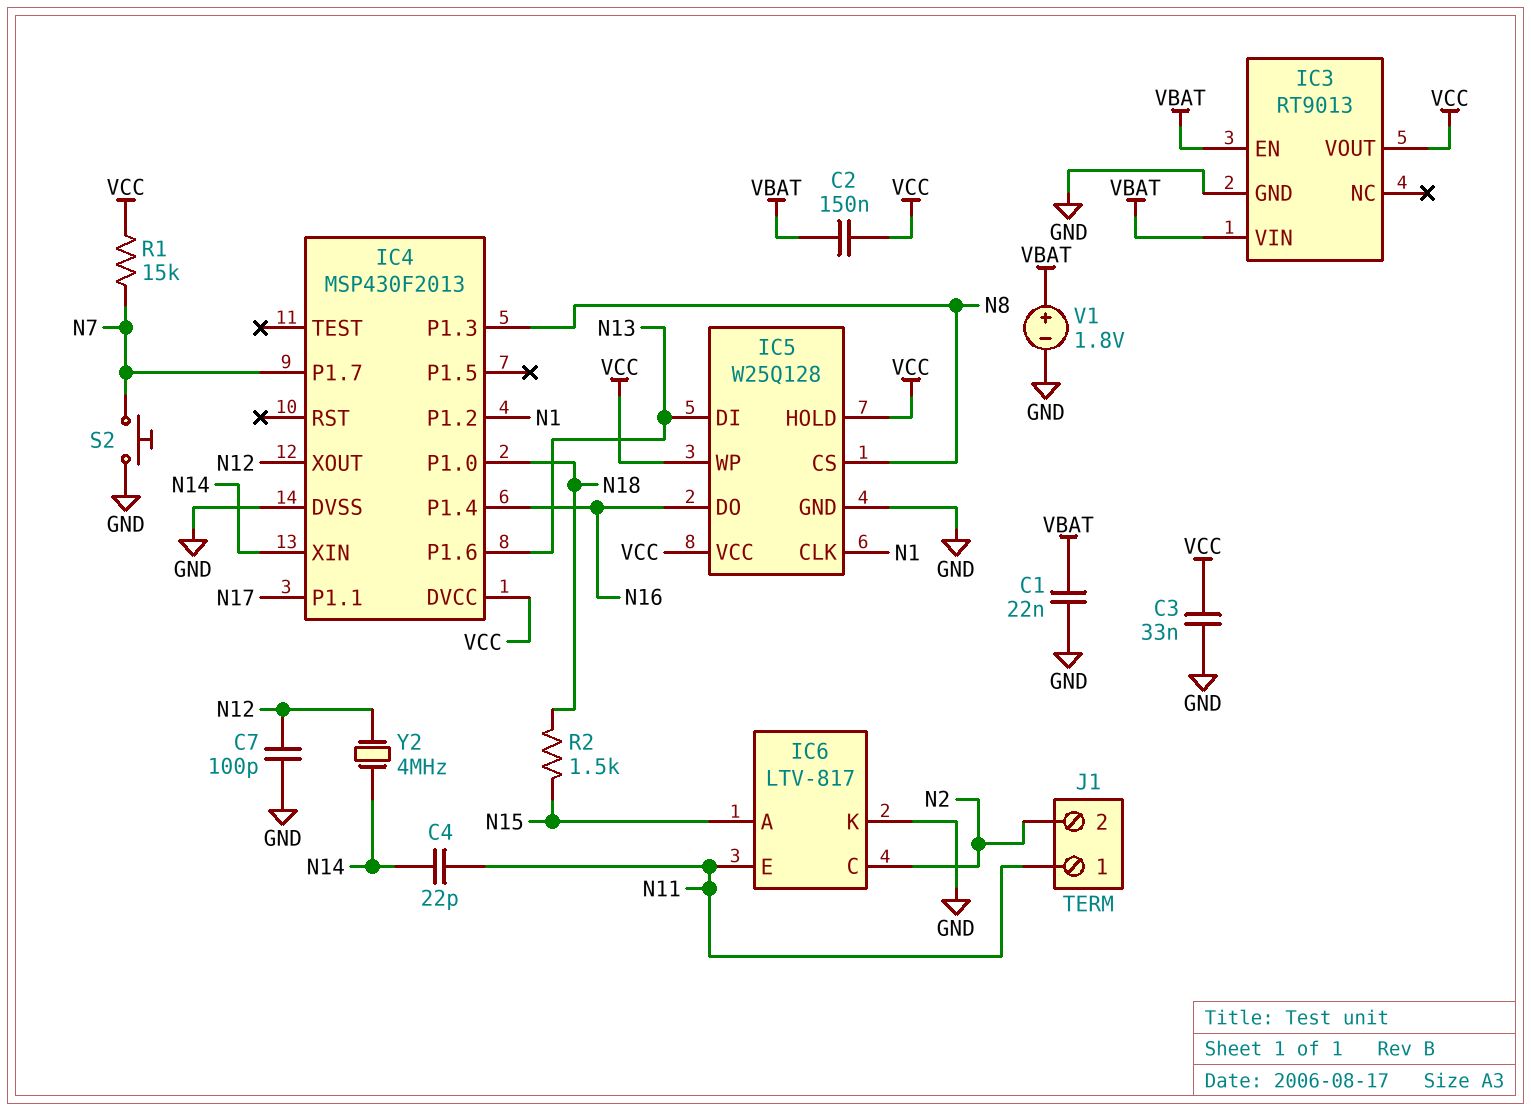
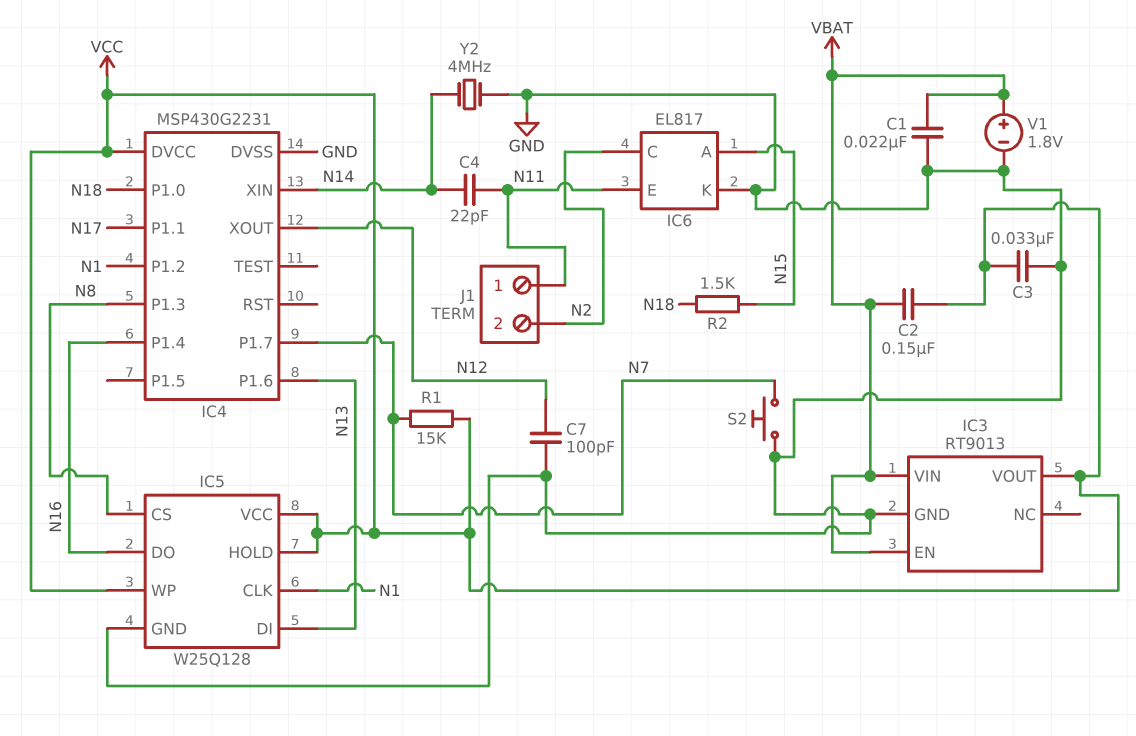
IC4: MSP430F2013 -> MSP430G2231
IC6: LTV-817 -> EL817
Y2: 4MHz (N12, N14) -> 4MHz (GND, N14)

